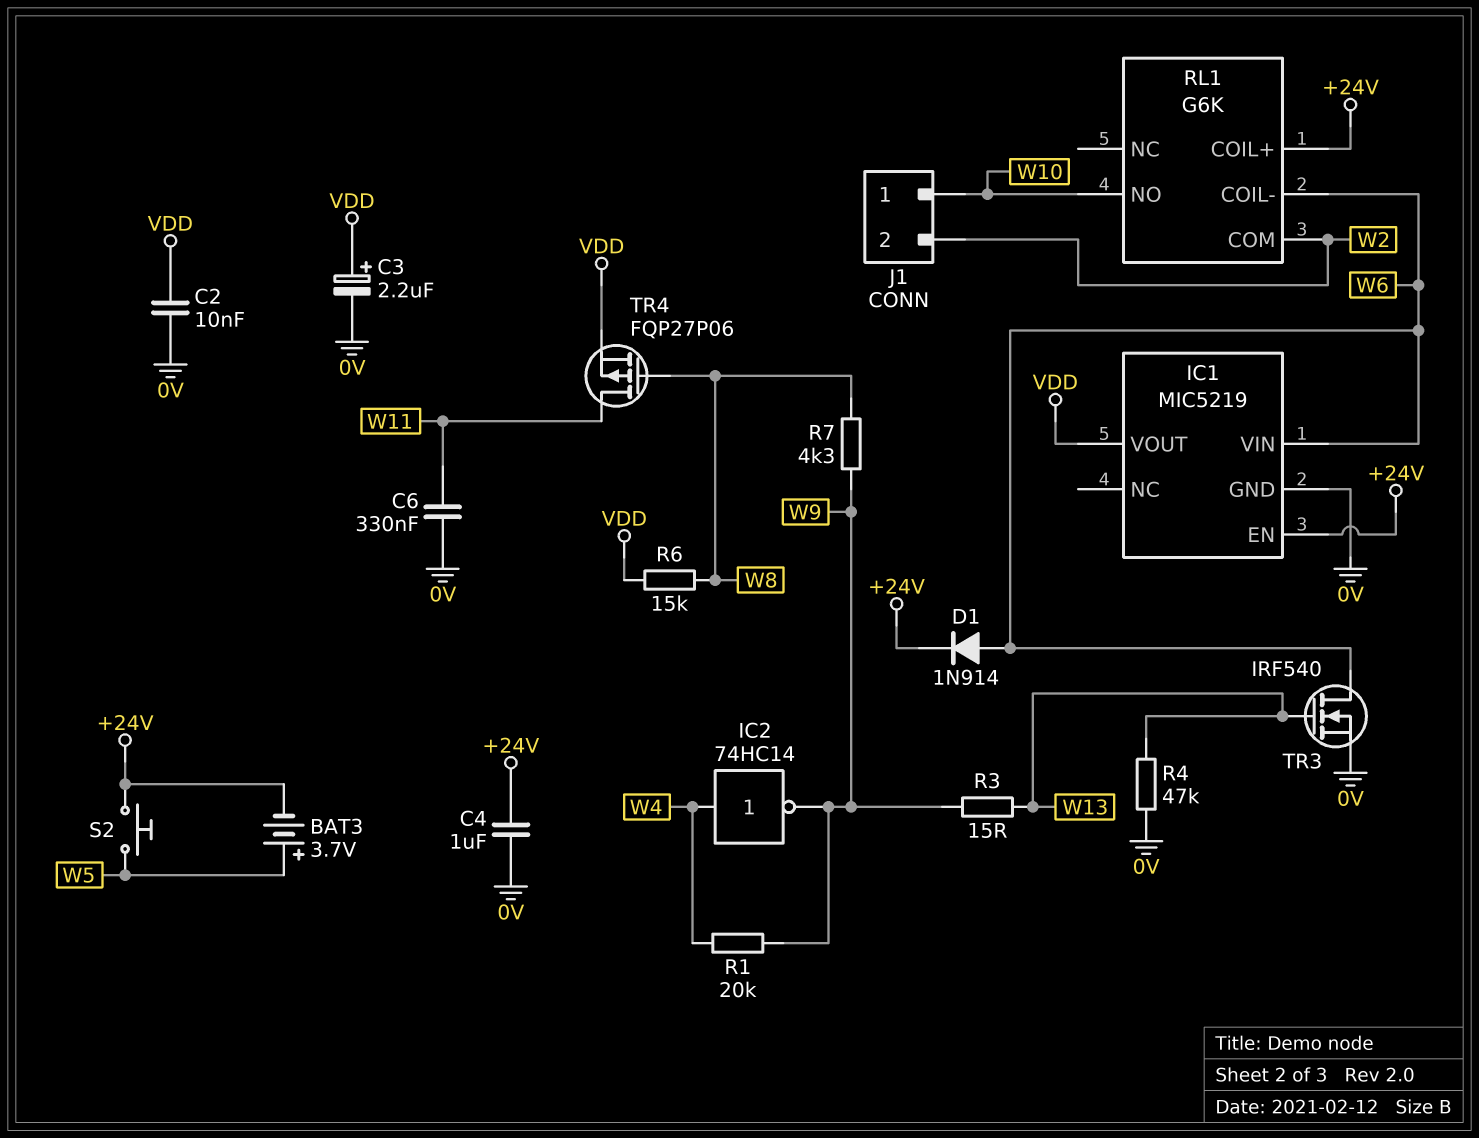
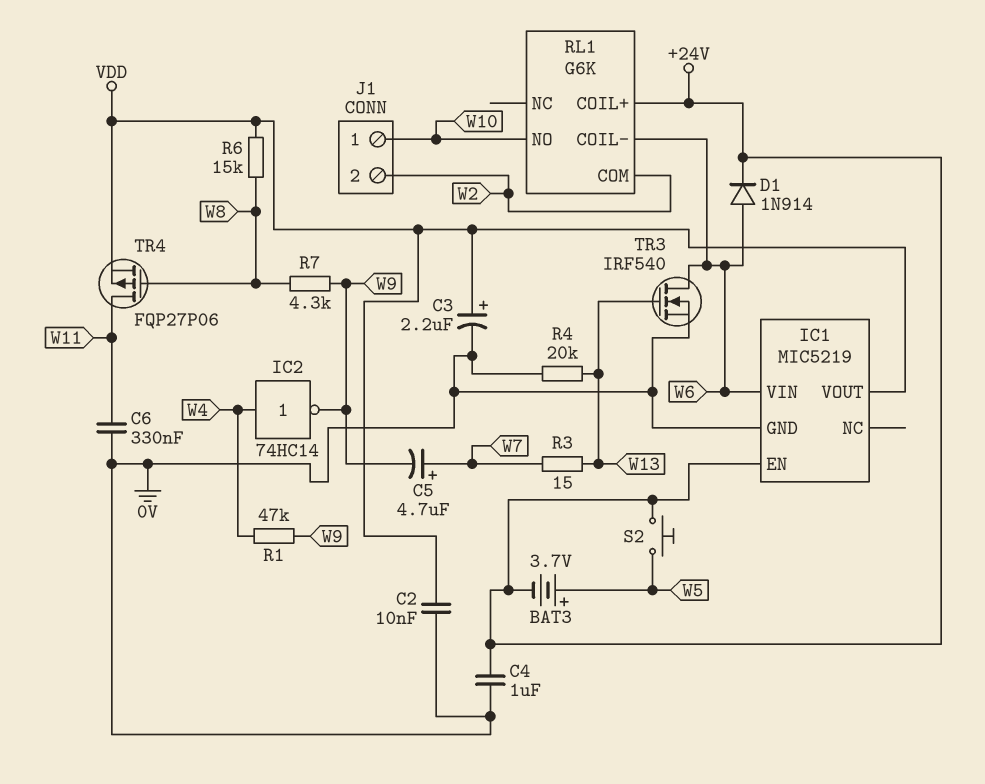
C5: none -> 4.7uF (plus W7, minus W9)
R1: 20k (W4, W9) -> 47k (W4, W9)
R3: 15 (W9, W13) -> 15 (W7, W13)
R4: 47k (0V, W13) -> 20k (0V, W13)

